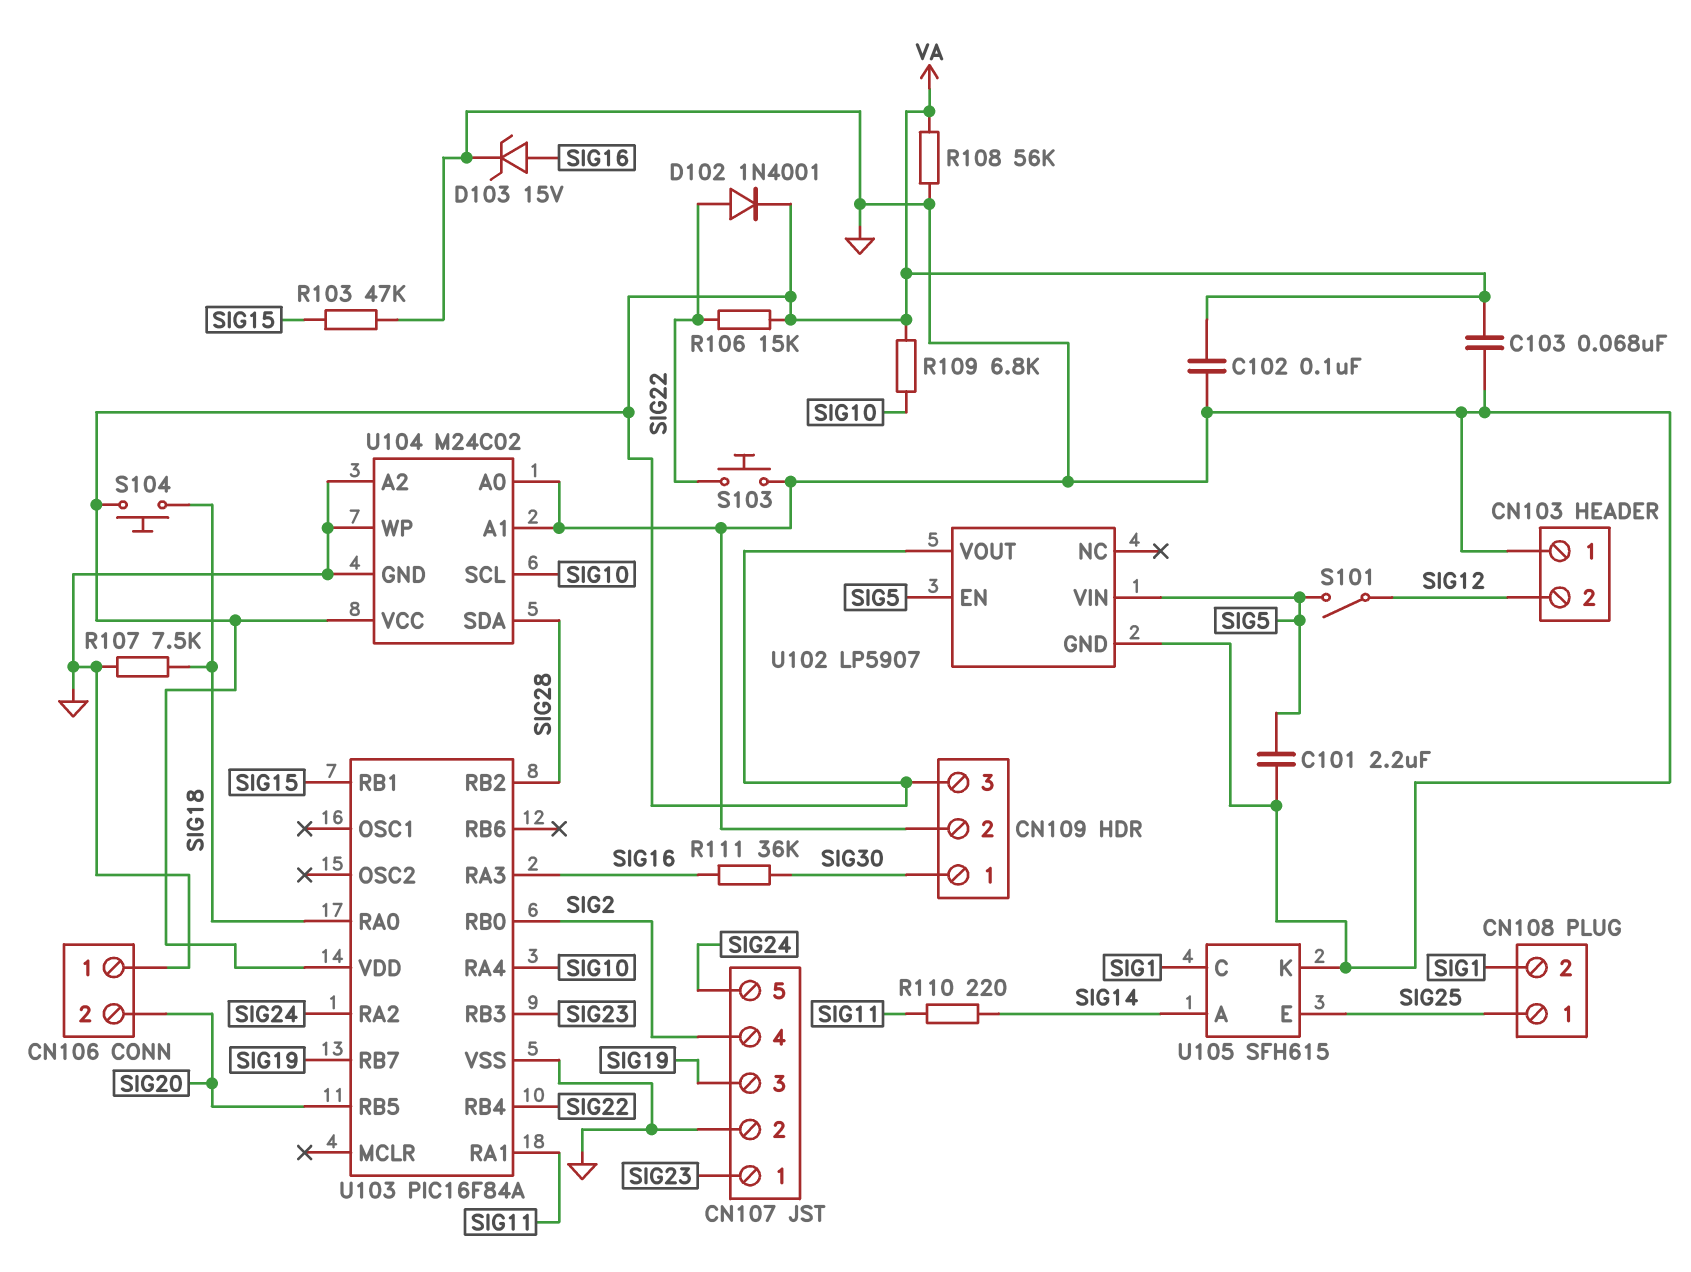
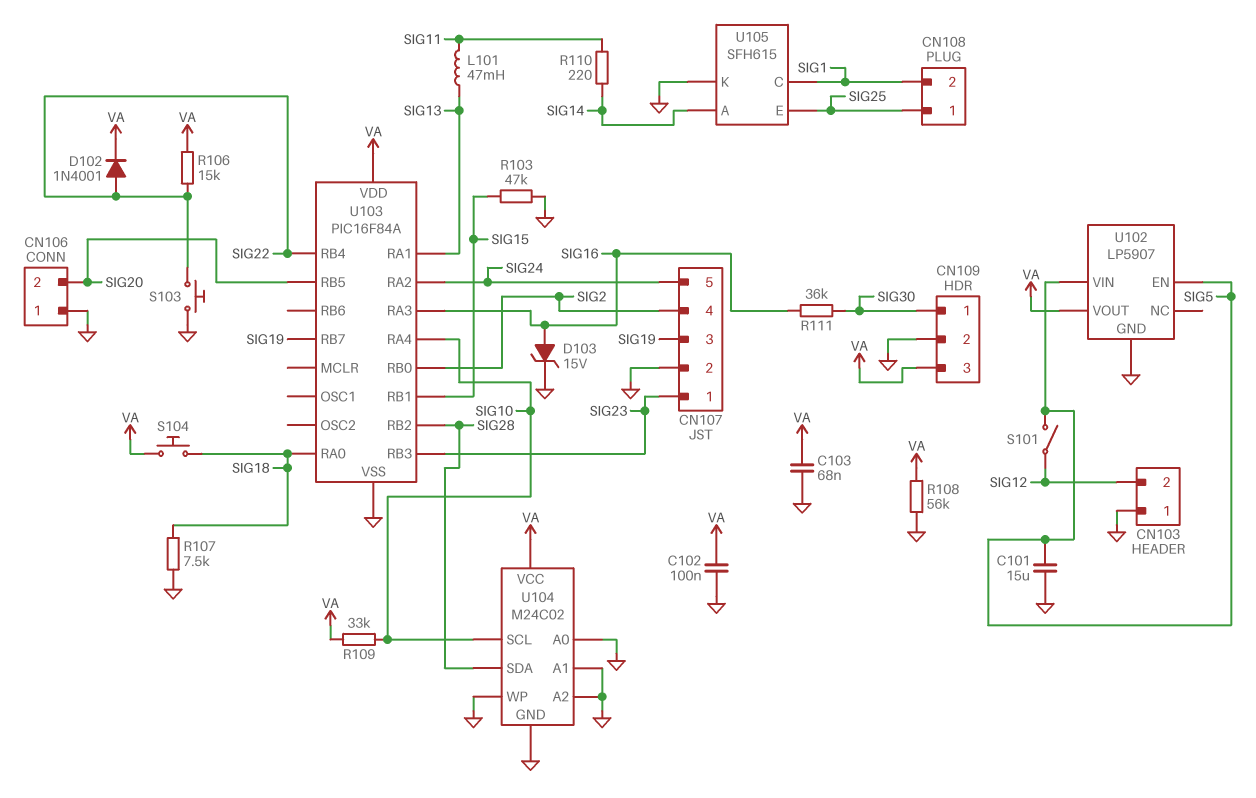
C101: 2.2uF (GND, SIG5) -> 15uF (GND, SIG5)
L101: none -> 47mH (SIG11, SIG13)
R109: 6.8k (SIG10, VA) -> 33k (SIG10, VA)
U103 pin RA1: SIG11 -> SIG13

